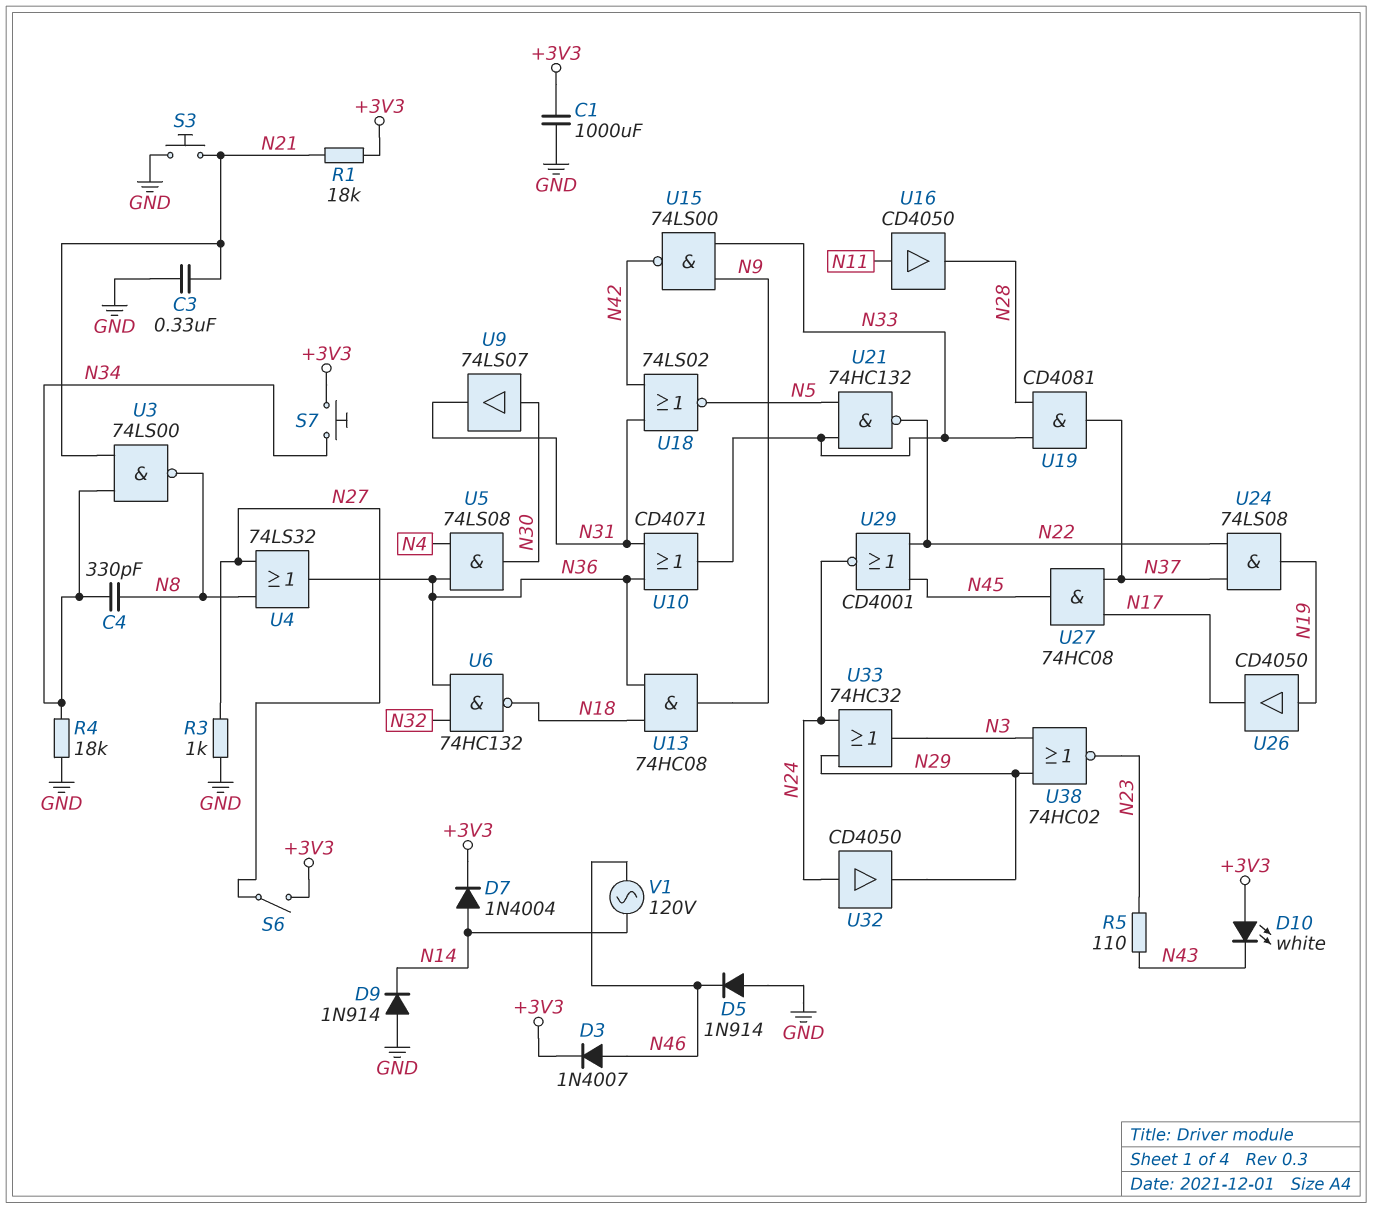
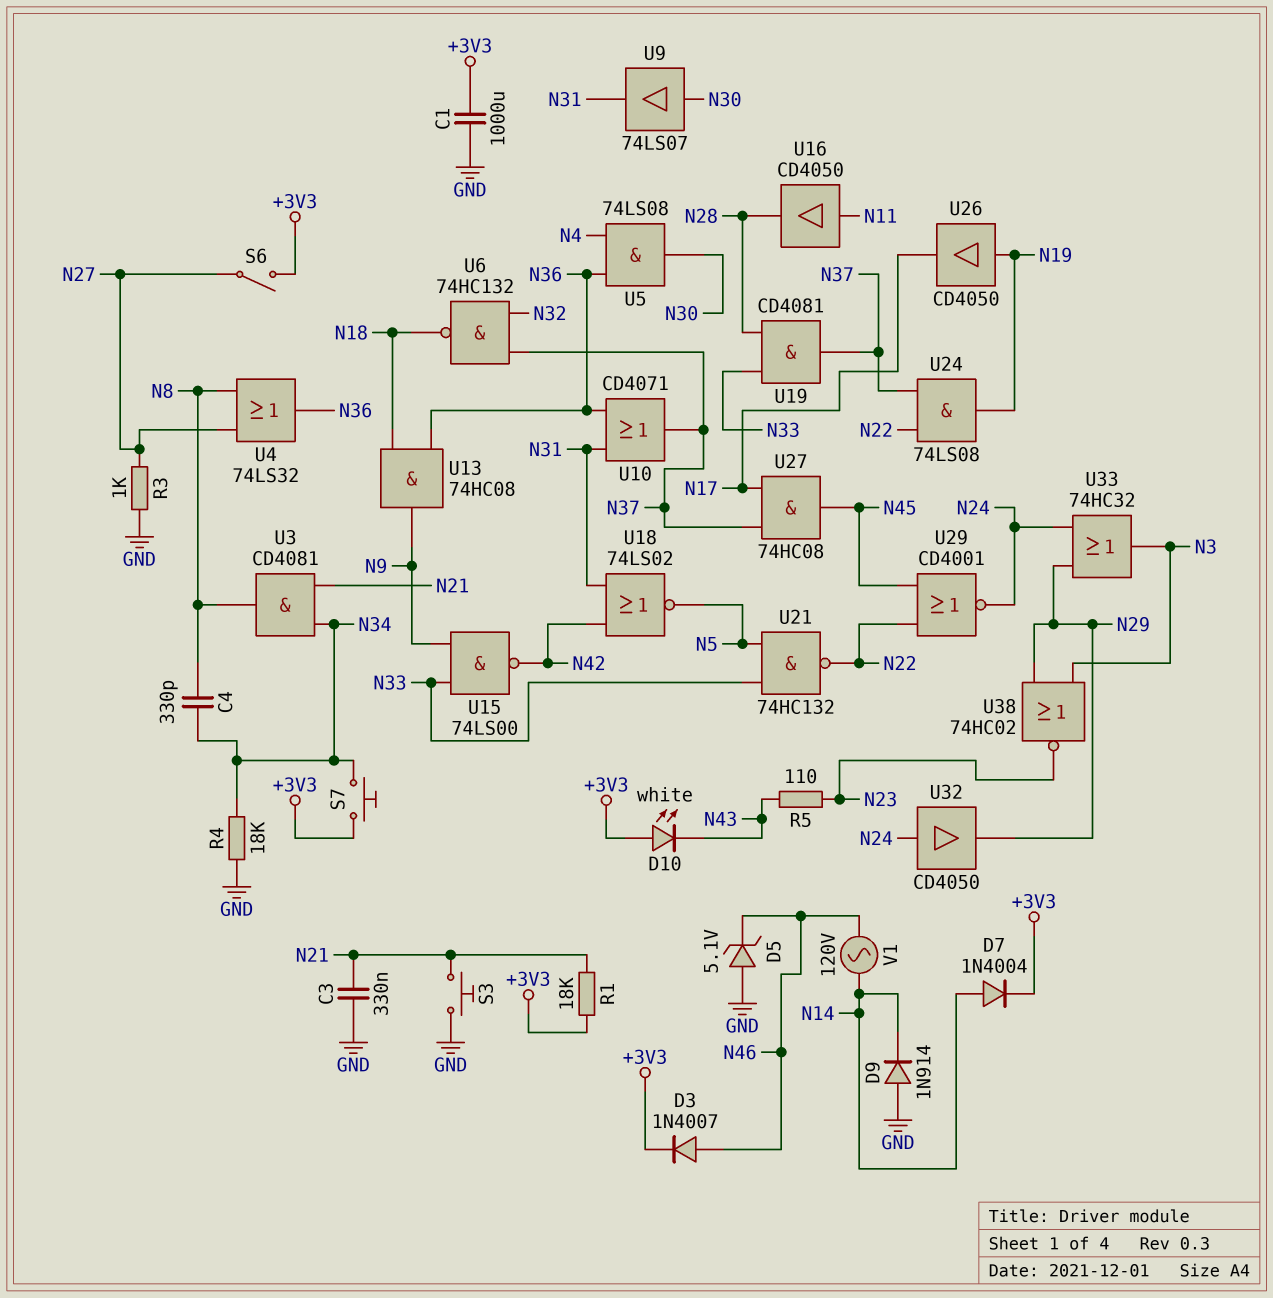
D5: diode 1N914 (A GND, K N46) -> zener 5.1V (A GND, K N46)
U3: NAND 74LS00 (in N21, in N34, out N8) -> AND CD4081 (in N21, in N34, out N8)
U6: NAND 74HC132 (in N32, in N36, out N18) -> NAND 74HC132 (in N32, in N37, out N18)
U10: OR CD4071 (in N31, in N36, out N33) -> OR CD4071 (in N31, in N36, out N37)

